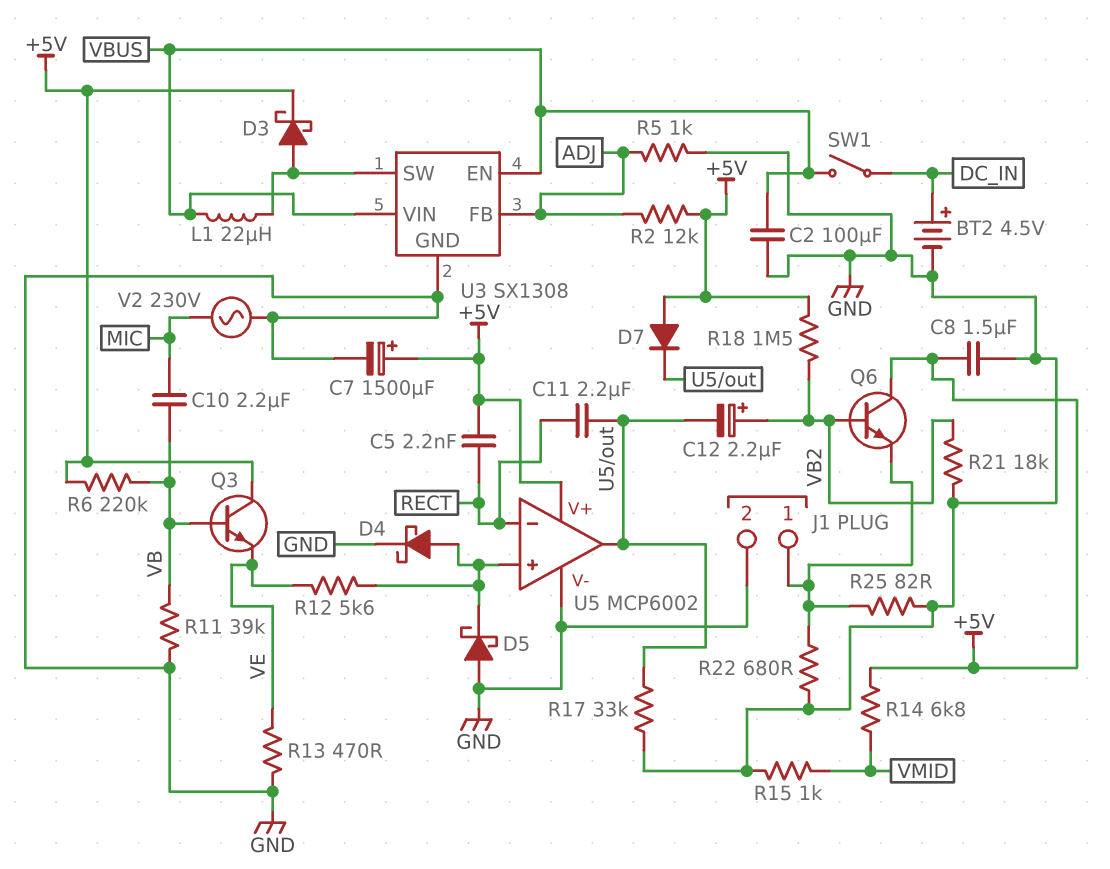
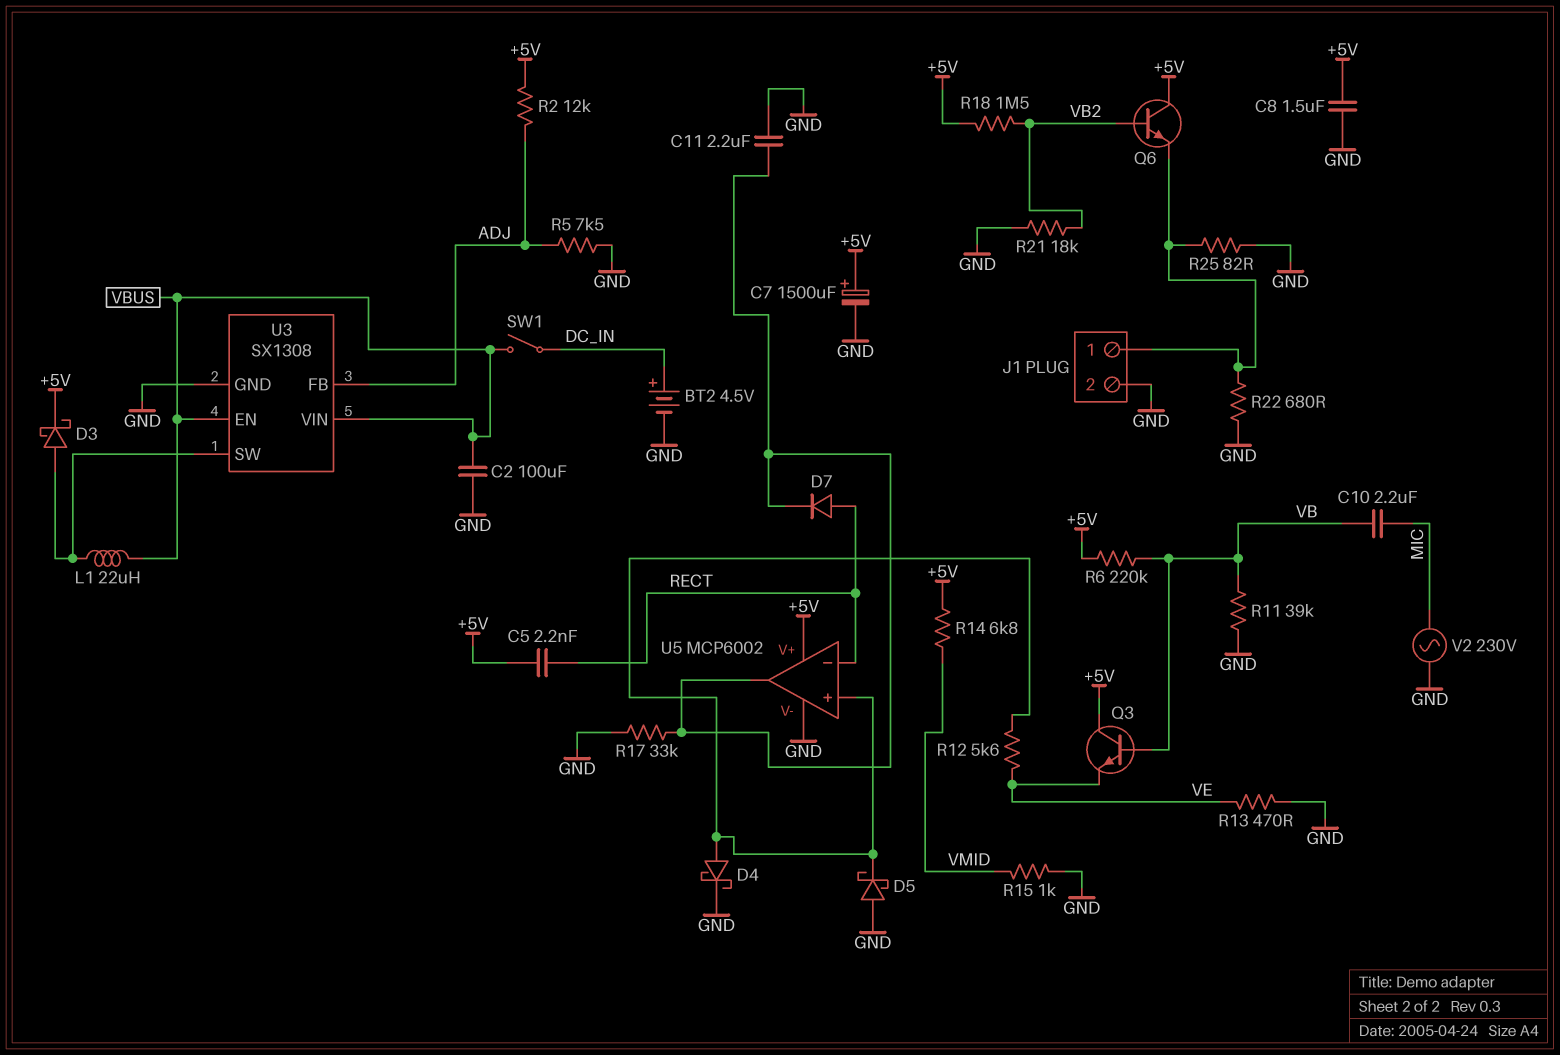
C11: 2.2uF (RECT, U5/out) -> 2.2uF (GND, U5/out)
C12: 2.2uF (plus VB2, minus U5/out) -> none
D7: diode (A +5V, K U5/out) -> diode (A RECT, K U5/out)
R5: 1k (ADJ, GND) -> 7.5k (ADJ, GND)

